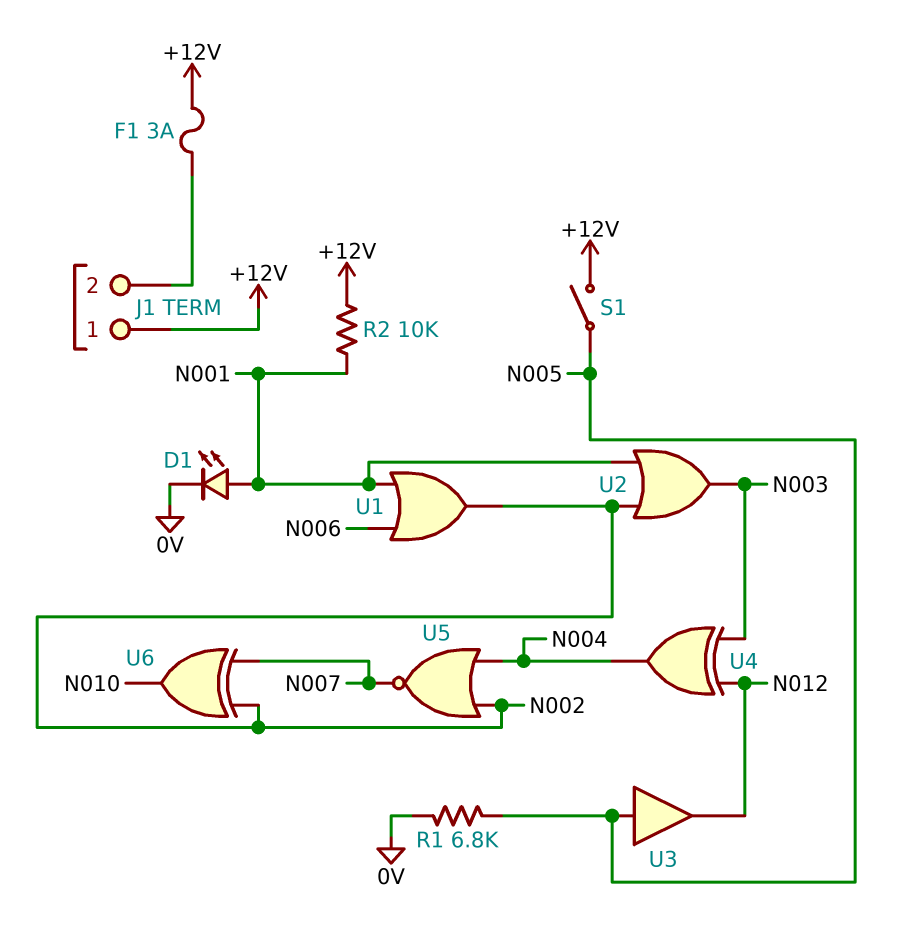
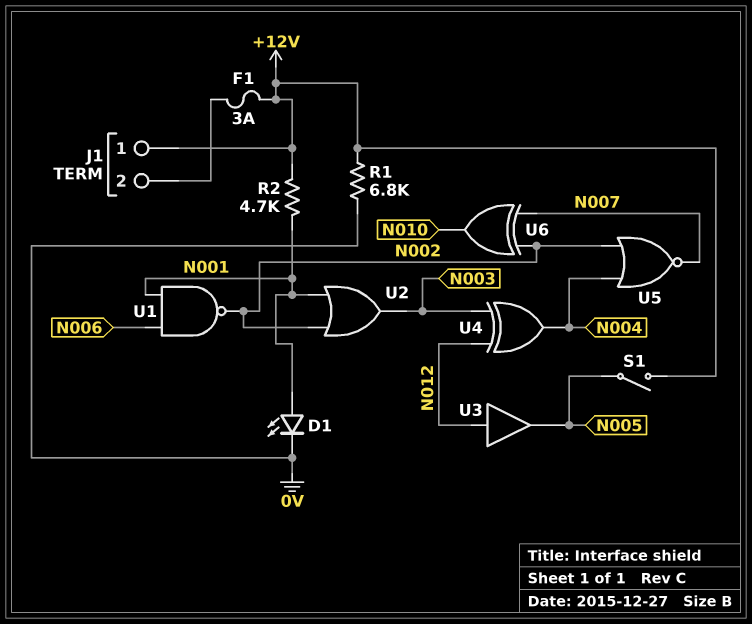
R1: 6.8k (0V, N005) -> 6.8k (+12V, 0V)
R2: 10k (+12V, N001) -> 4.7k (+12V, N001)
U1: OR (in N001, in N006, out N002) -> NAND (in N001, in N006, out N002)
U3: buffer (in N005, out N012) -> buffer (in N012, out N005)

